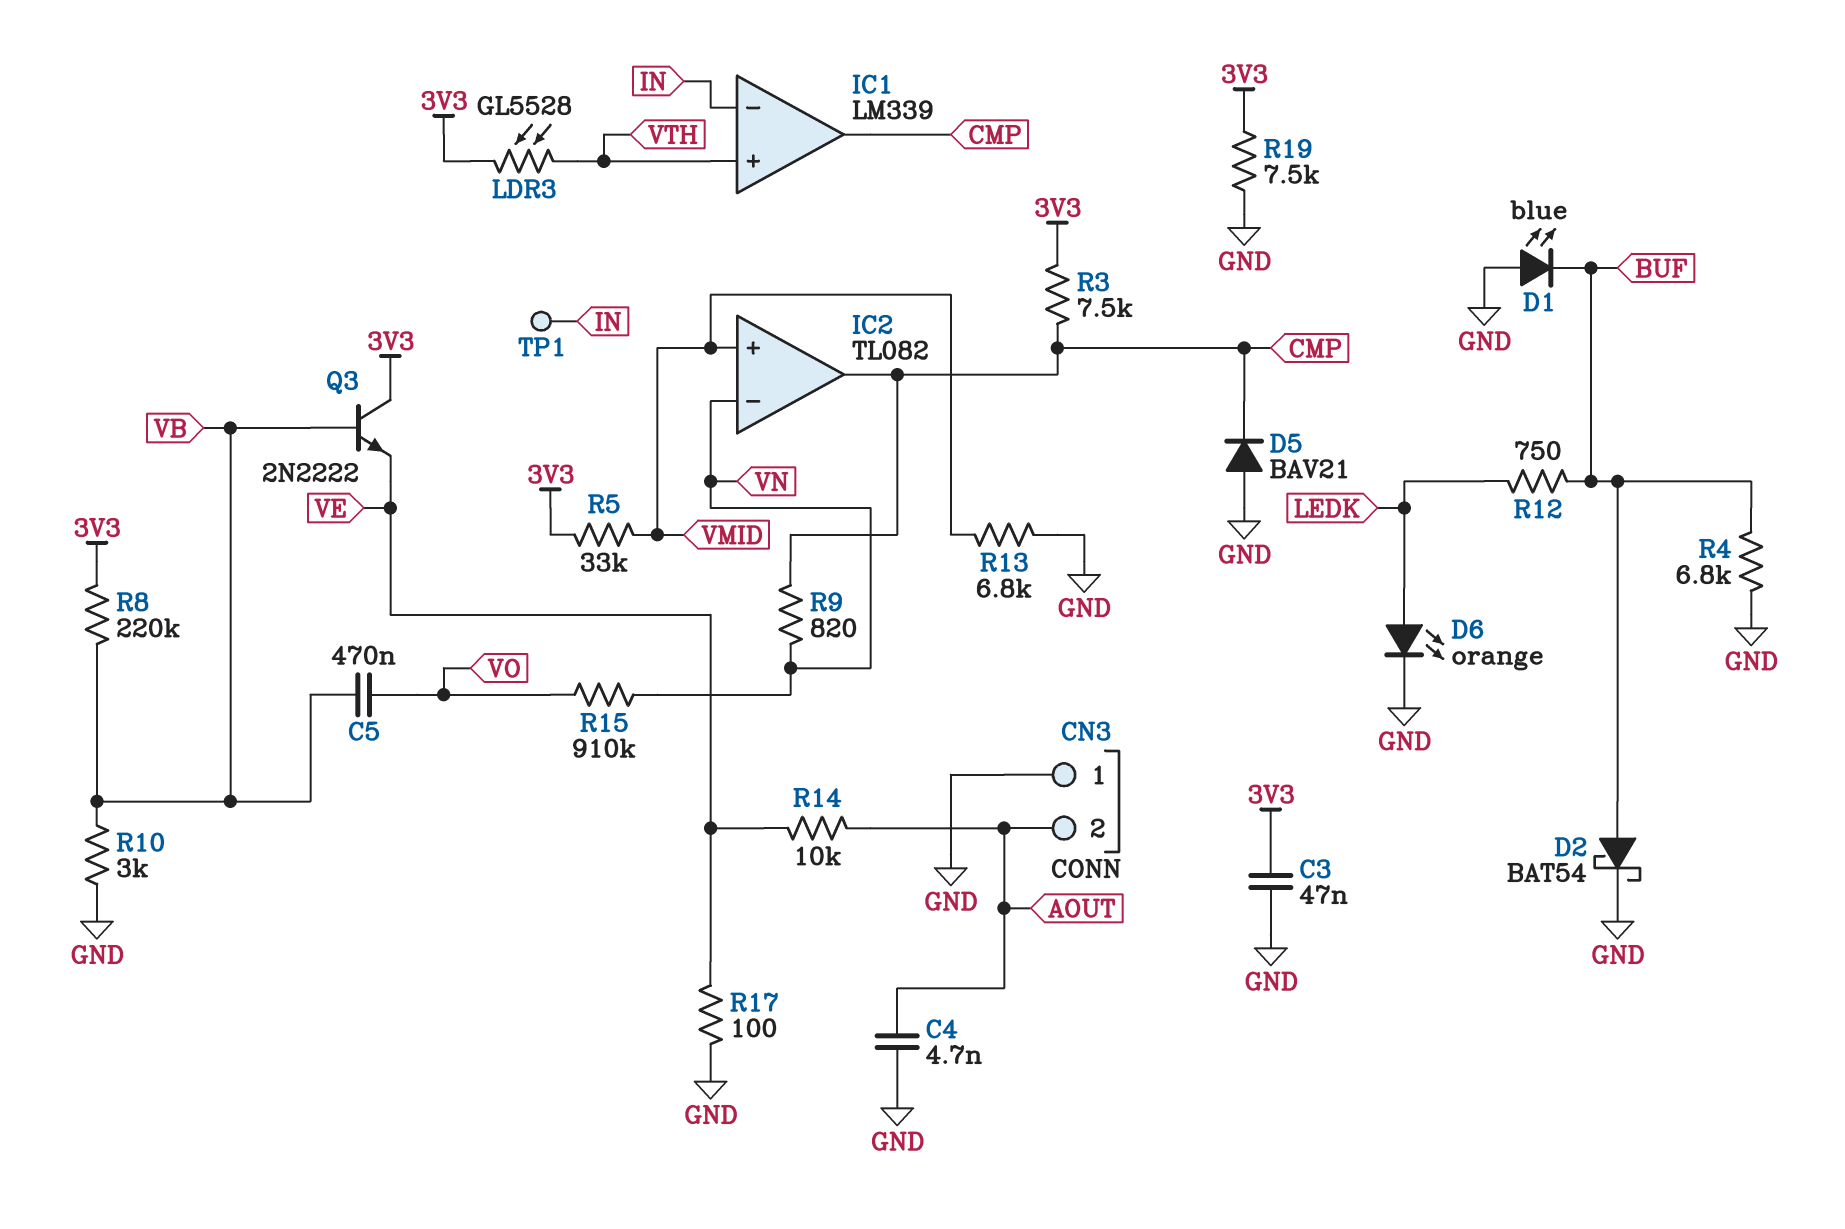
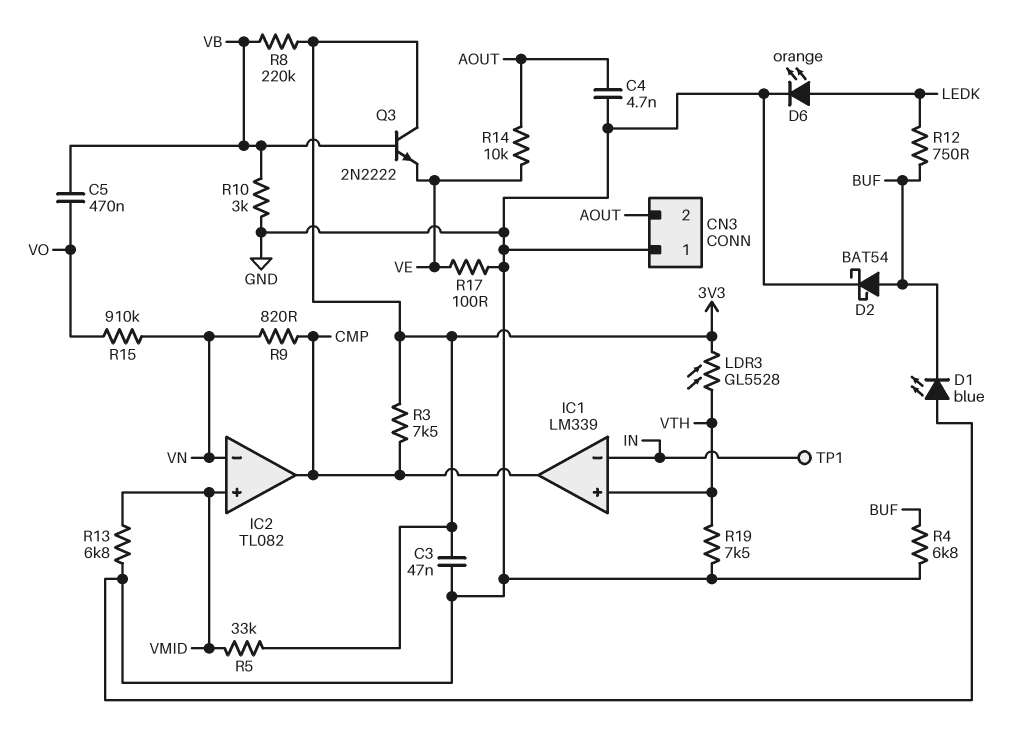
D5: diode BAV21 (A GND, K CMP) -> none
R19: 7.5k (3V3, GND) -> 7.5k (GND, VTH)

